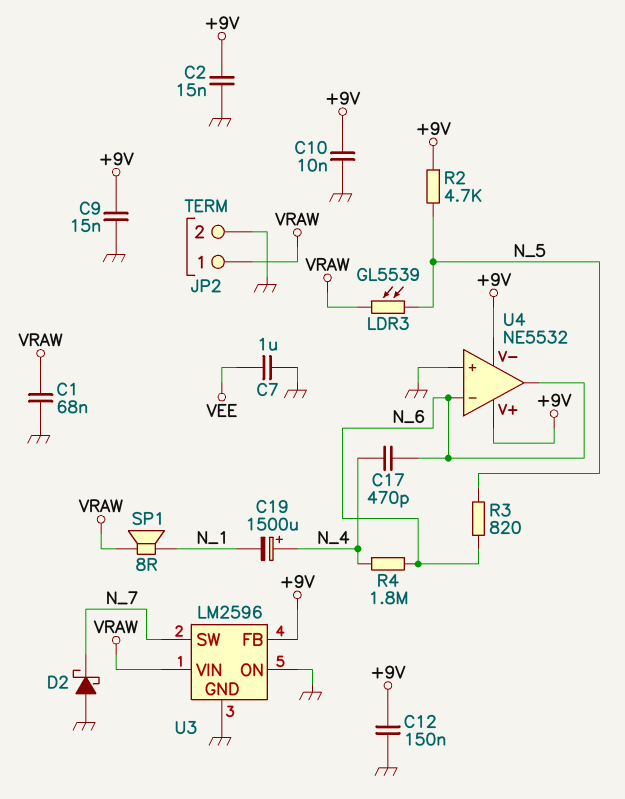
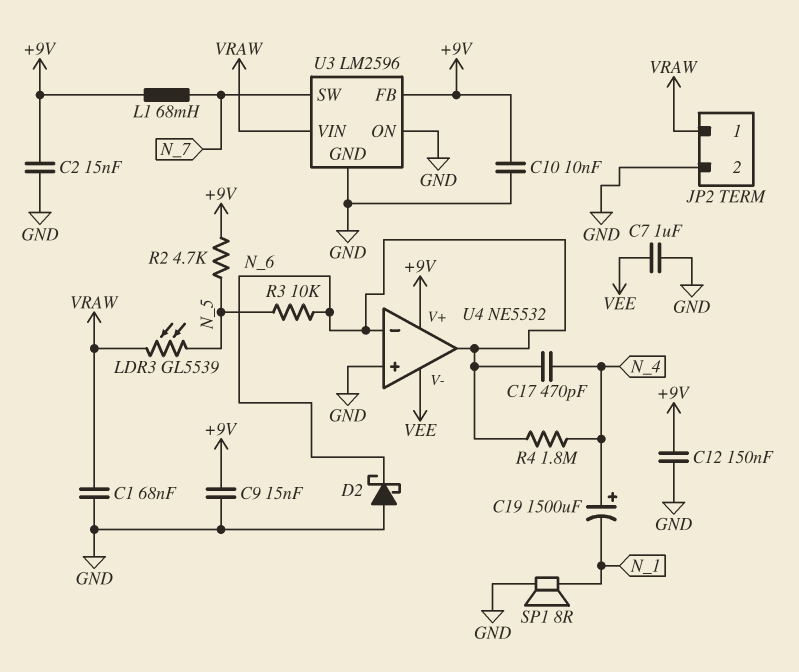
D2: schottky (A GND, K N_7) -> schottky (A GND, K N_6)
L1: none -> 68mH (+9V, N_7)
R3: 820 (N_5, N_6) -> 10k (N_5, N_6)
SP1: speaker 8R (N_1, VRAW) -> speaker 8R (GND, N_1)
U4 pin V-: +9V -> VEE

